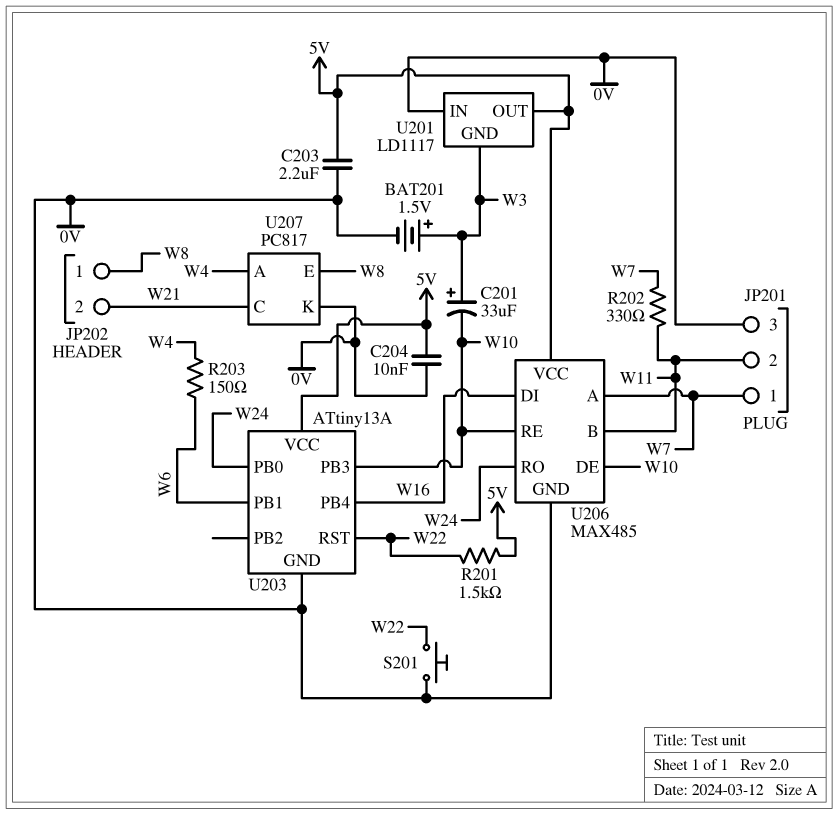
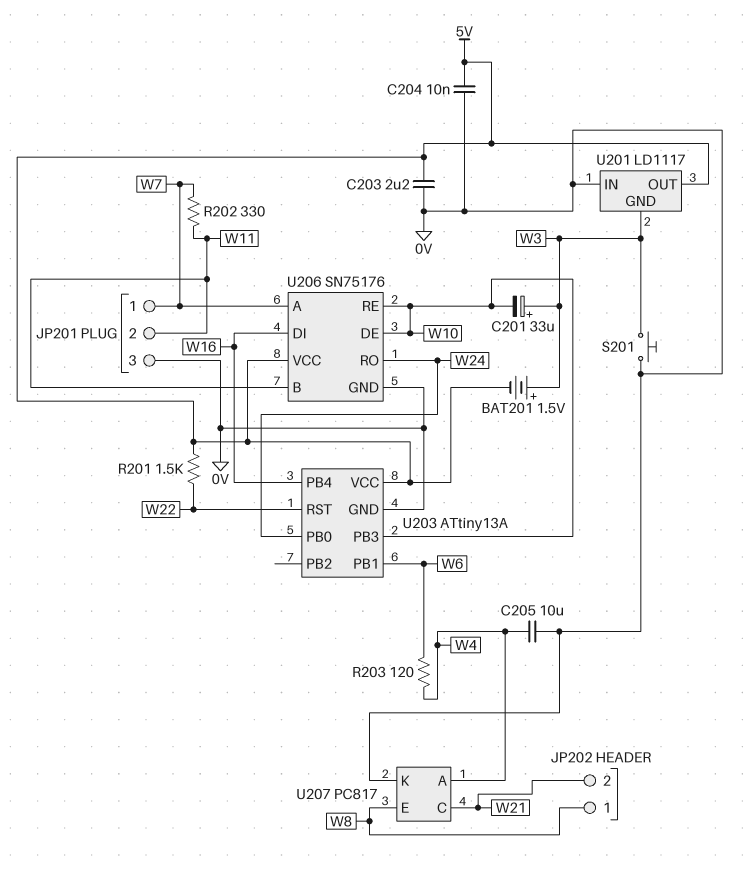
BAT201: 1.5V (plus W3, minus 0V) -> 1.5V (plus W3, minus 5V)
C205: none -> 10uF (0V, W4)
R203: 150 (W4, W6) -> 120 (W4, W6)
S201: button (0V, W22) -> button (0V, W3)
U206: MAX485 -> SN75176

